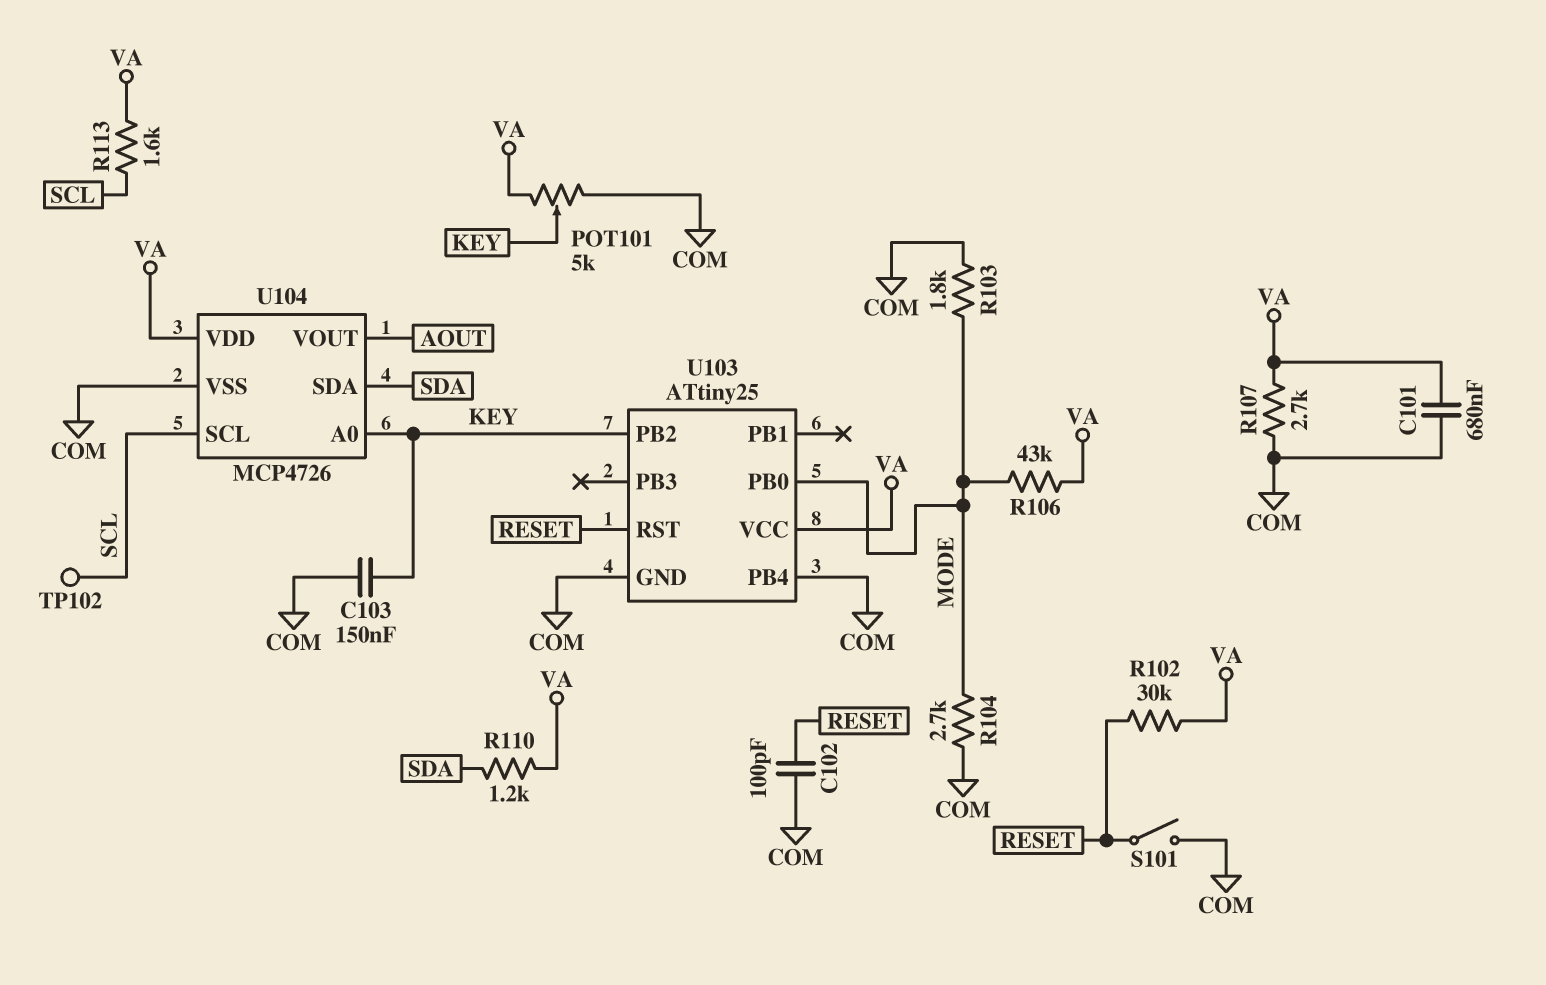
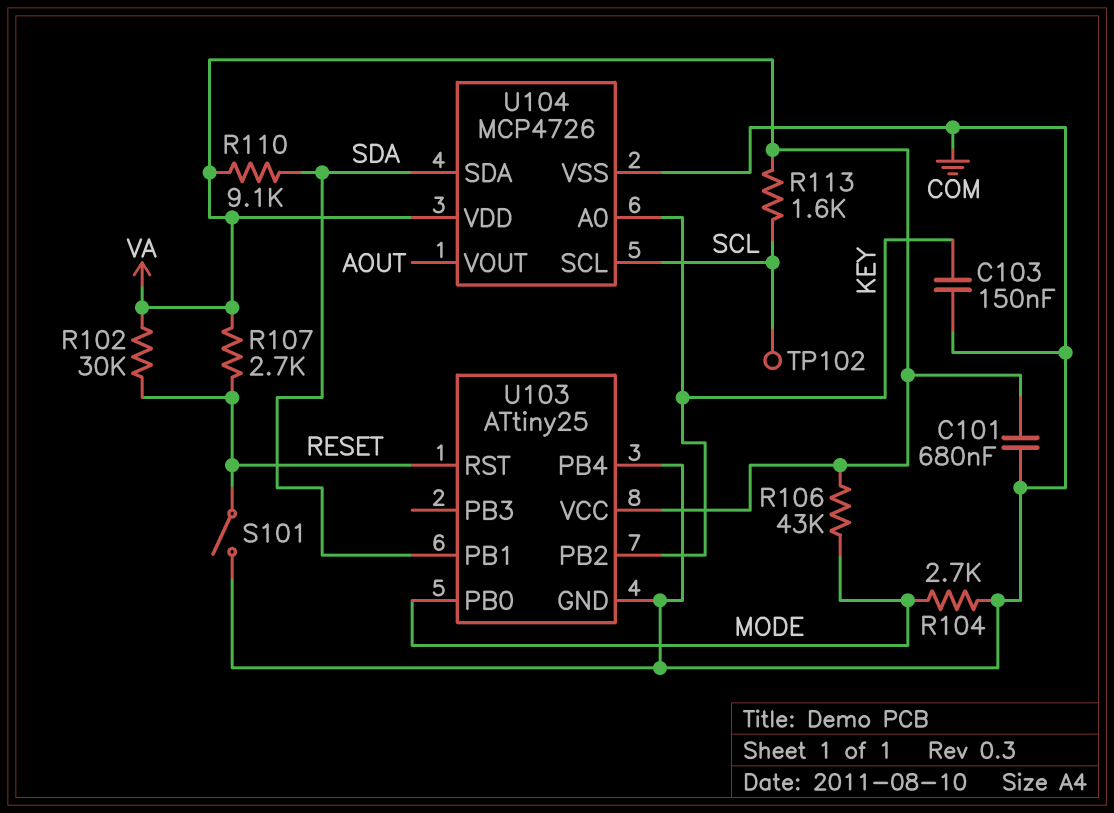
C102: 100pF (COM, RESET) -> none
POT101: 5k (COM, VA, wiper KEY) -> none
R103: 1.8k (COM, MODE) -> none
R107: 2.7k (COM, VA) -> 2.7k (RESET, VA)
R110: 1.2k (SDA, VA) -> 9.1k (SDA, VA)
U103 pin PB1: none -> SDA

